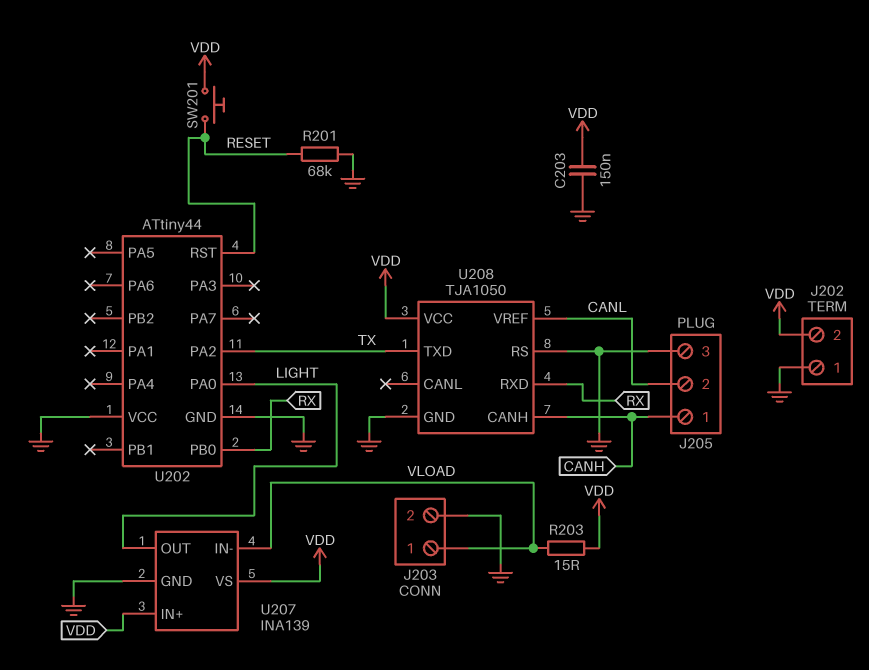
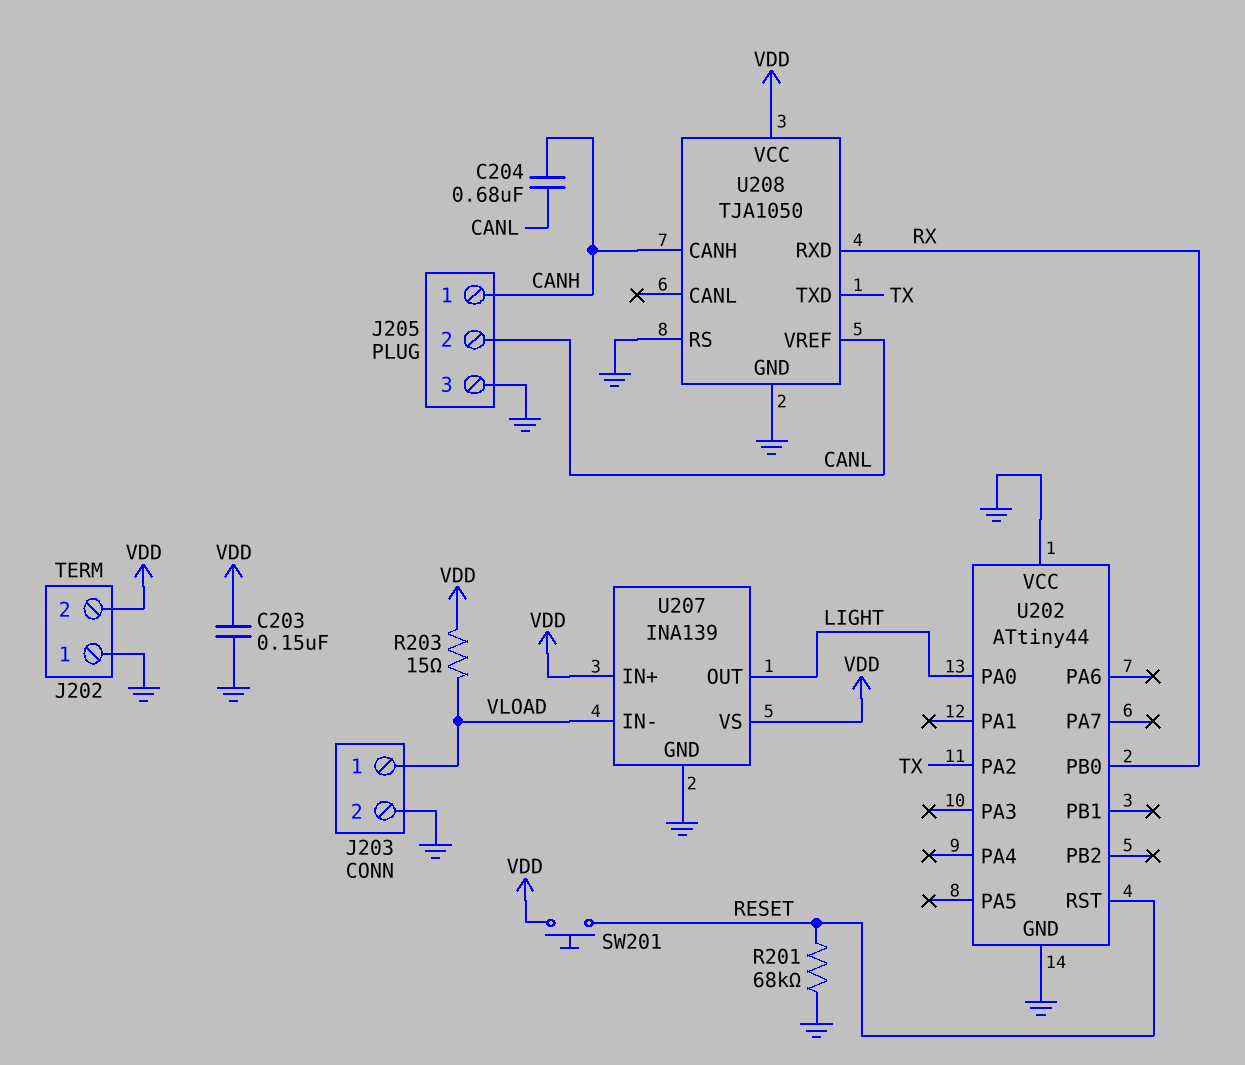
C204: none -> 680nF (CANH, CANL)

